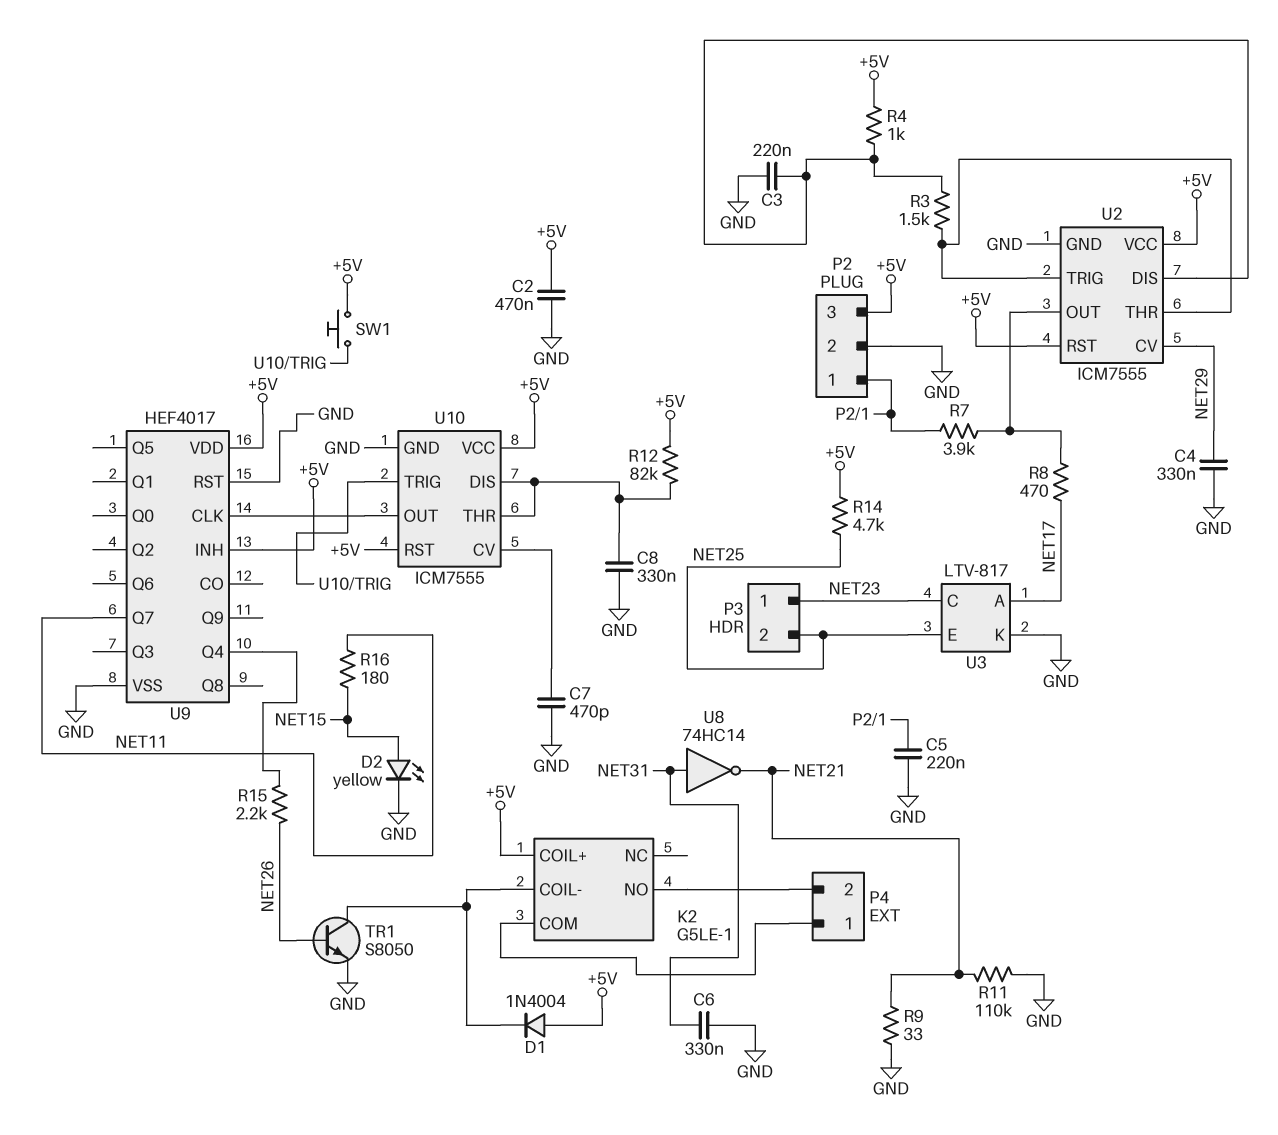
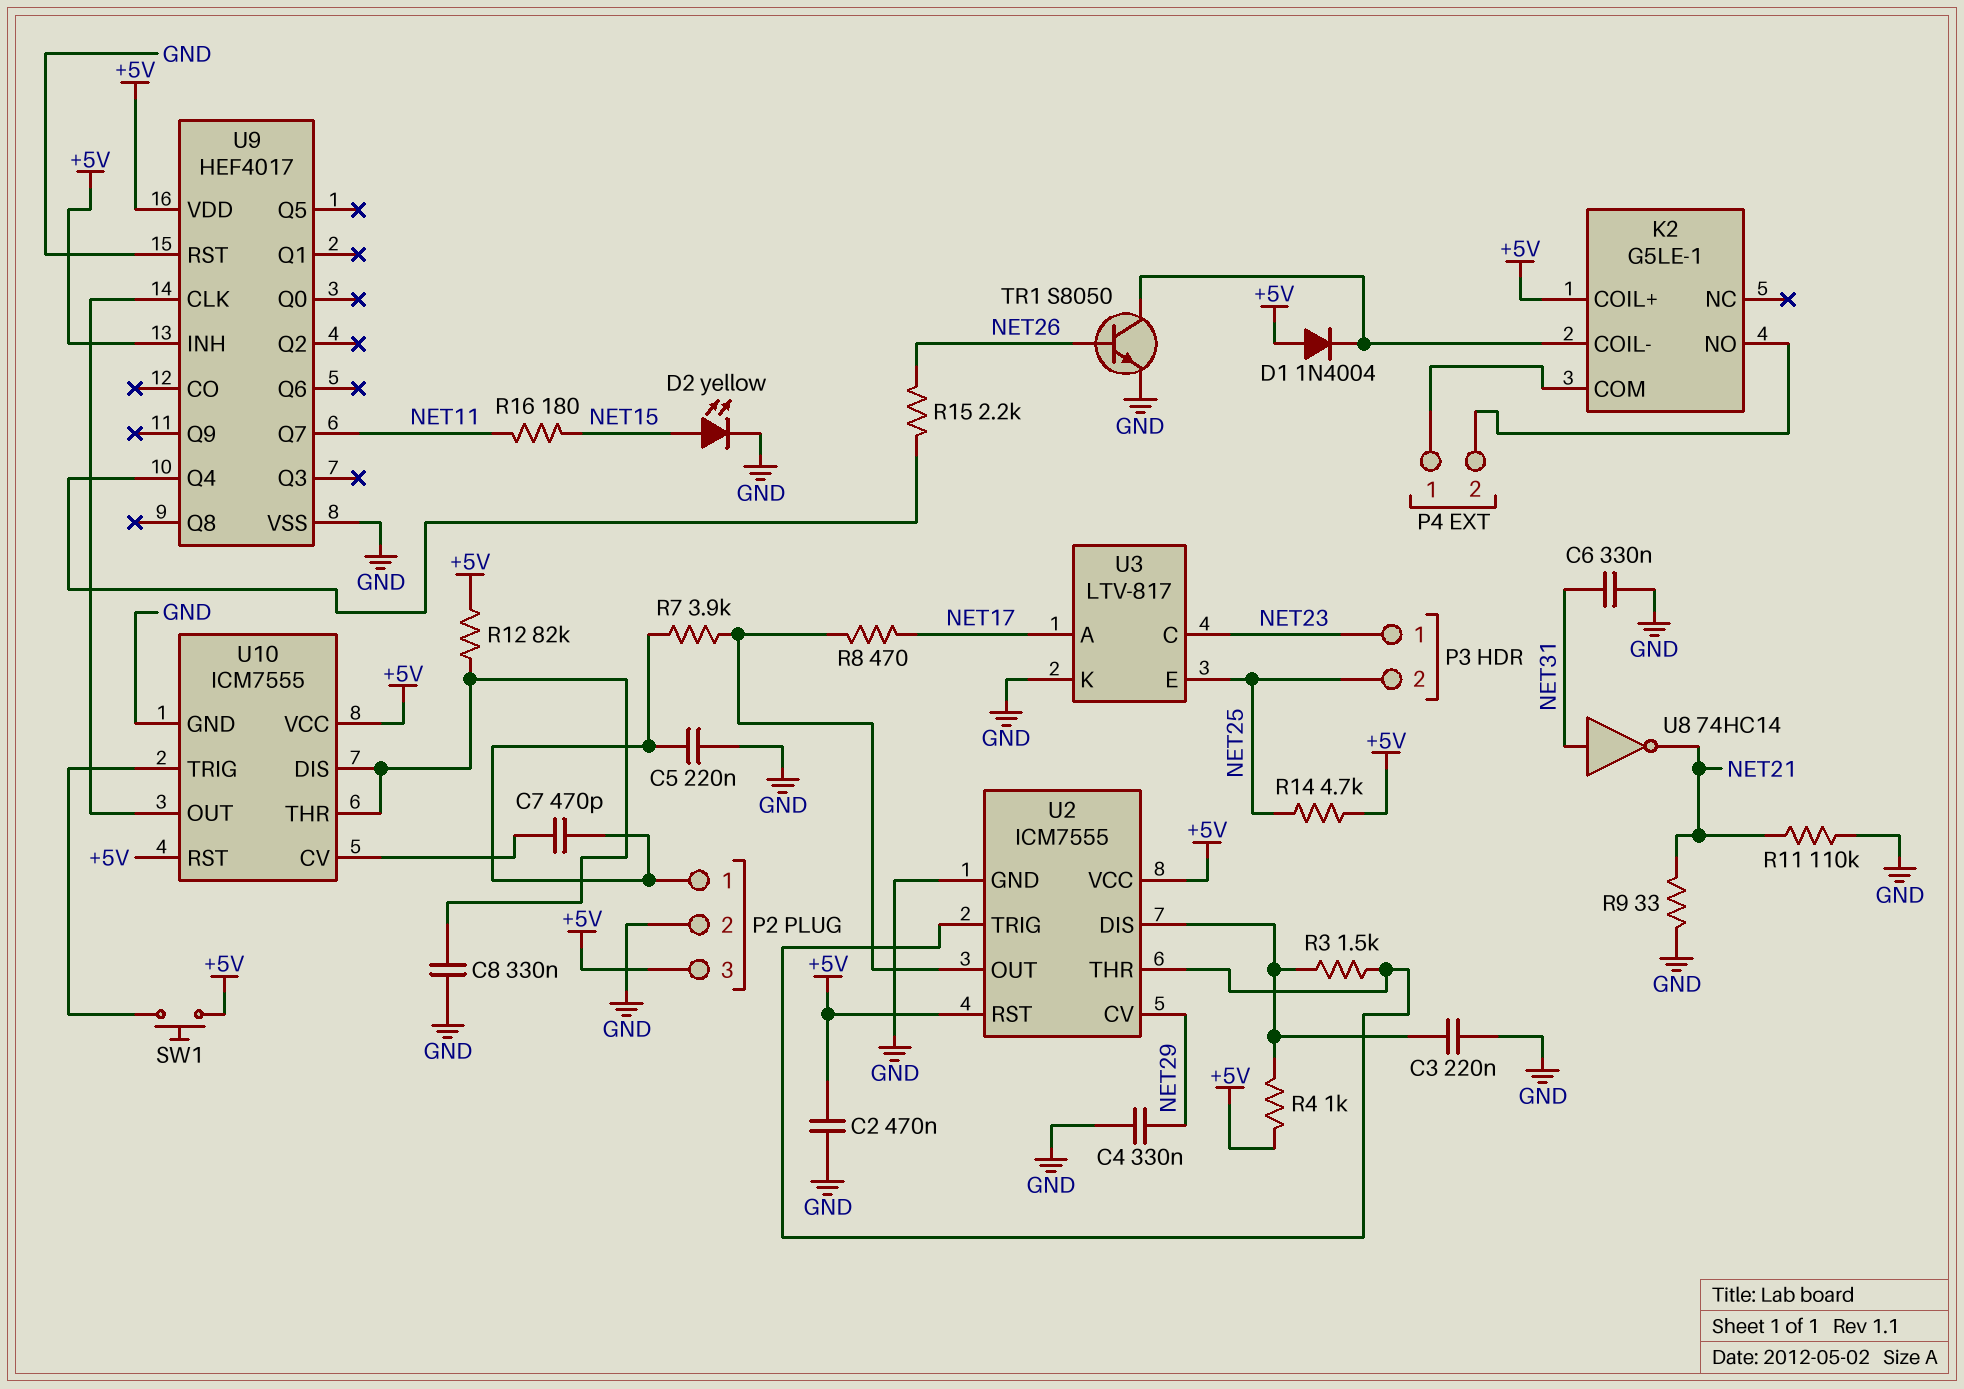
C7: 470pF (GND, U10/CV) -> 470pF (P2/1, U10/CV)

